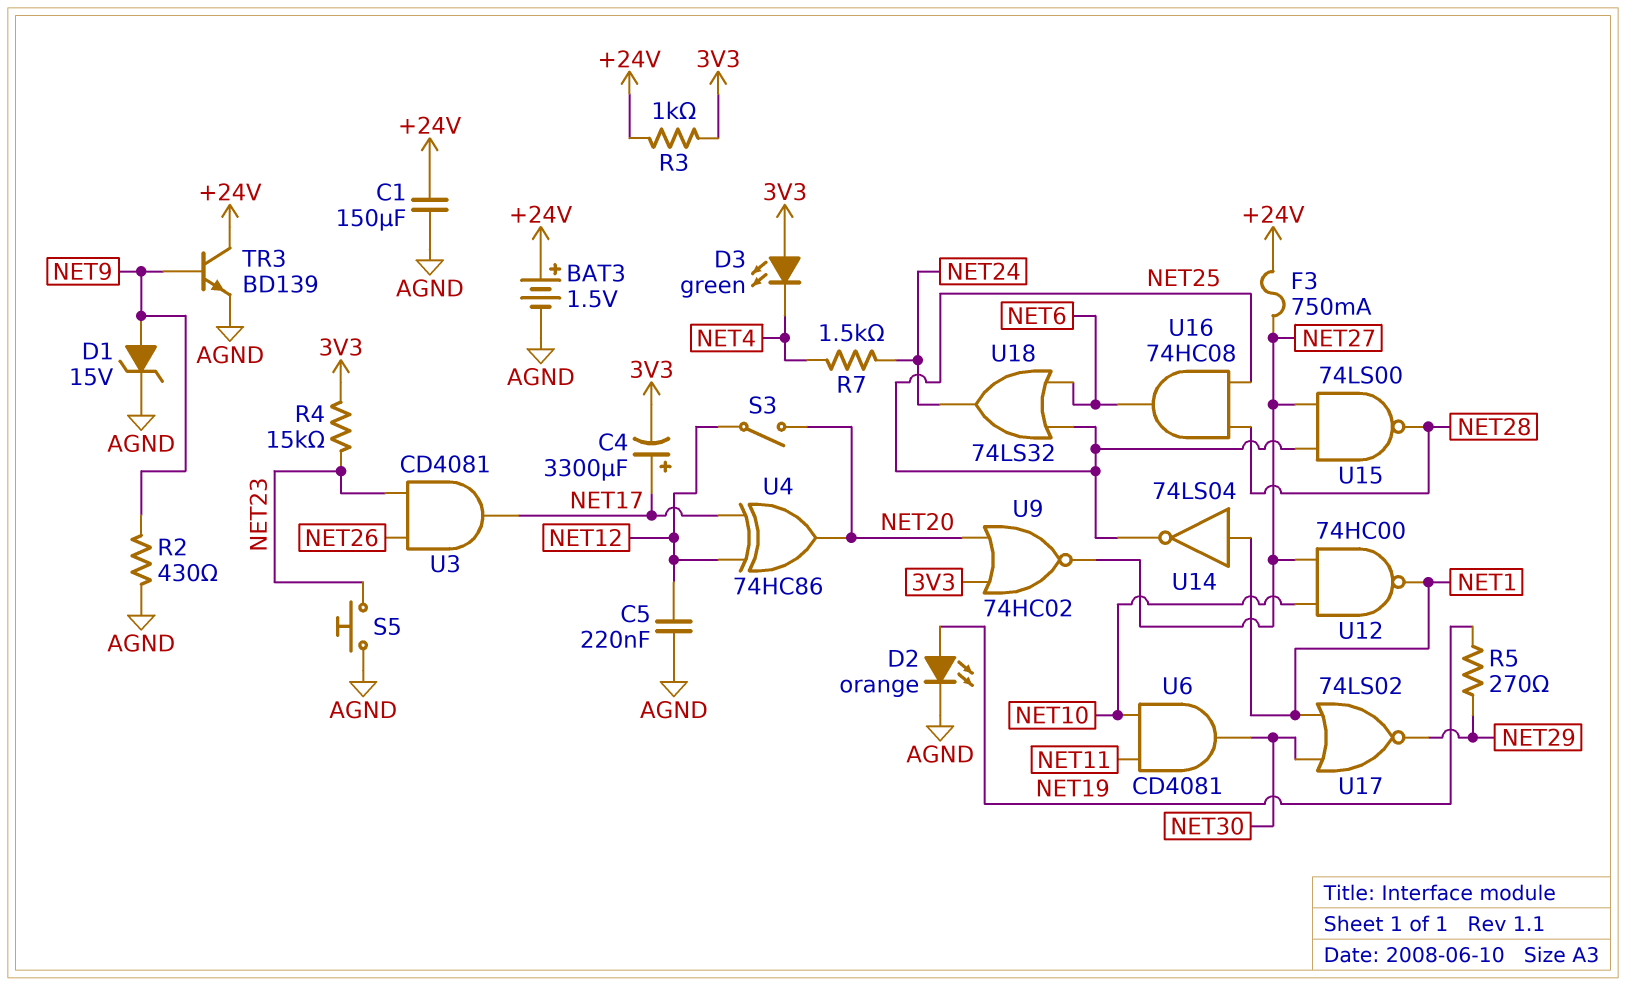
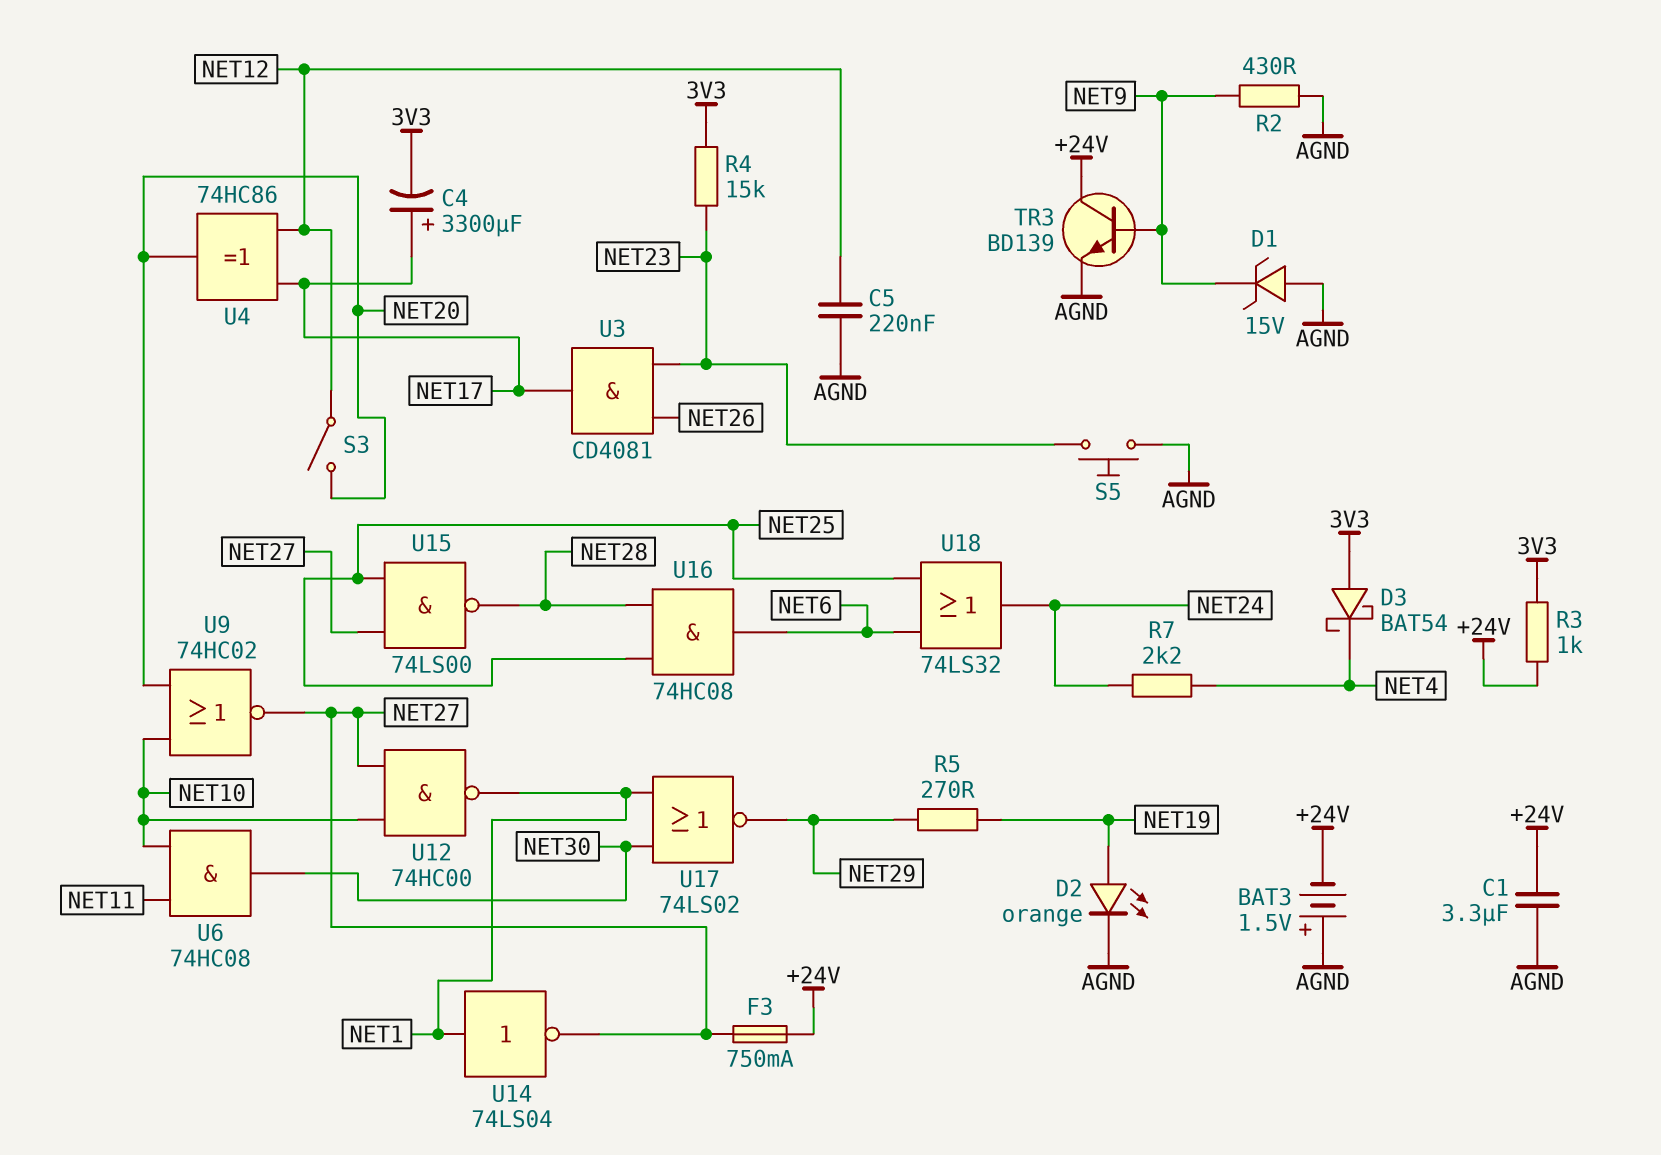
BAT3: 1.5V (plus +24V, minus AGND) -> 1.5V (plus AGND, minus +24V)
C1: 150uF (+24V, AGND) -> 3.3uF (+24V, AGND)
D1: zener 15V (A NET9, K AGND) -> zener 15V (A AGND, K NET9)
D3: LED green (A 3V3, K NET4) -> schottky BAT54 (A 3V3, K NET4)
R7: 1.5k (NET4, NET24) -> 2.2k (NET4, NET24)
U6: AND CD4081 (in NET10, in NET11, out NET30) -> AND 74HC08 (in NET10, in NET11, out NET30)
U9: NOR 74HC02 (in 3V3, in NET20, out NET27) -> NOR 74HC02 (in NET10, in NET20, out NET27)
U14: NOT 74LS04 (in NET1, out NET25) -> NOT 74LS04 (in NET1, out NET27)

